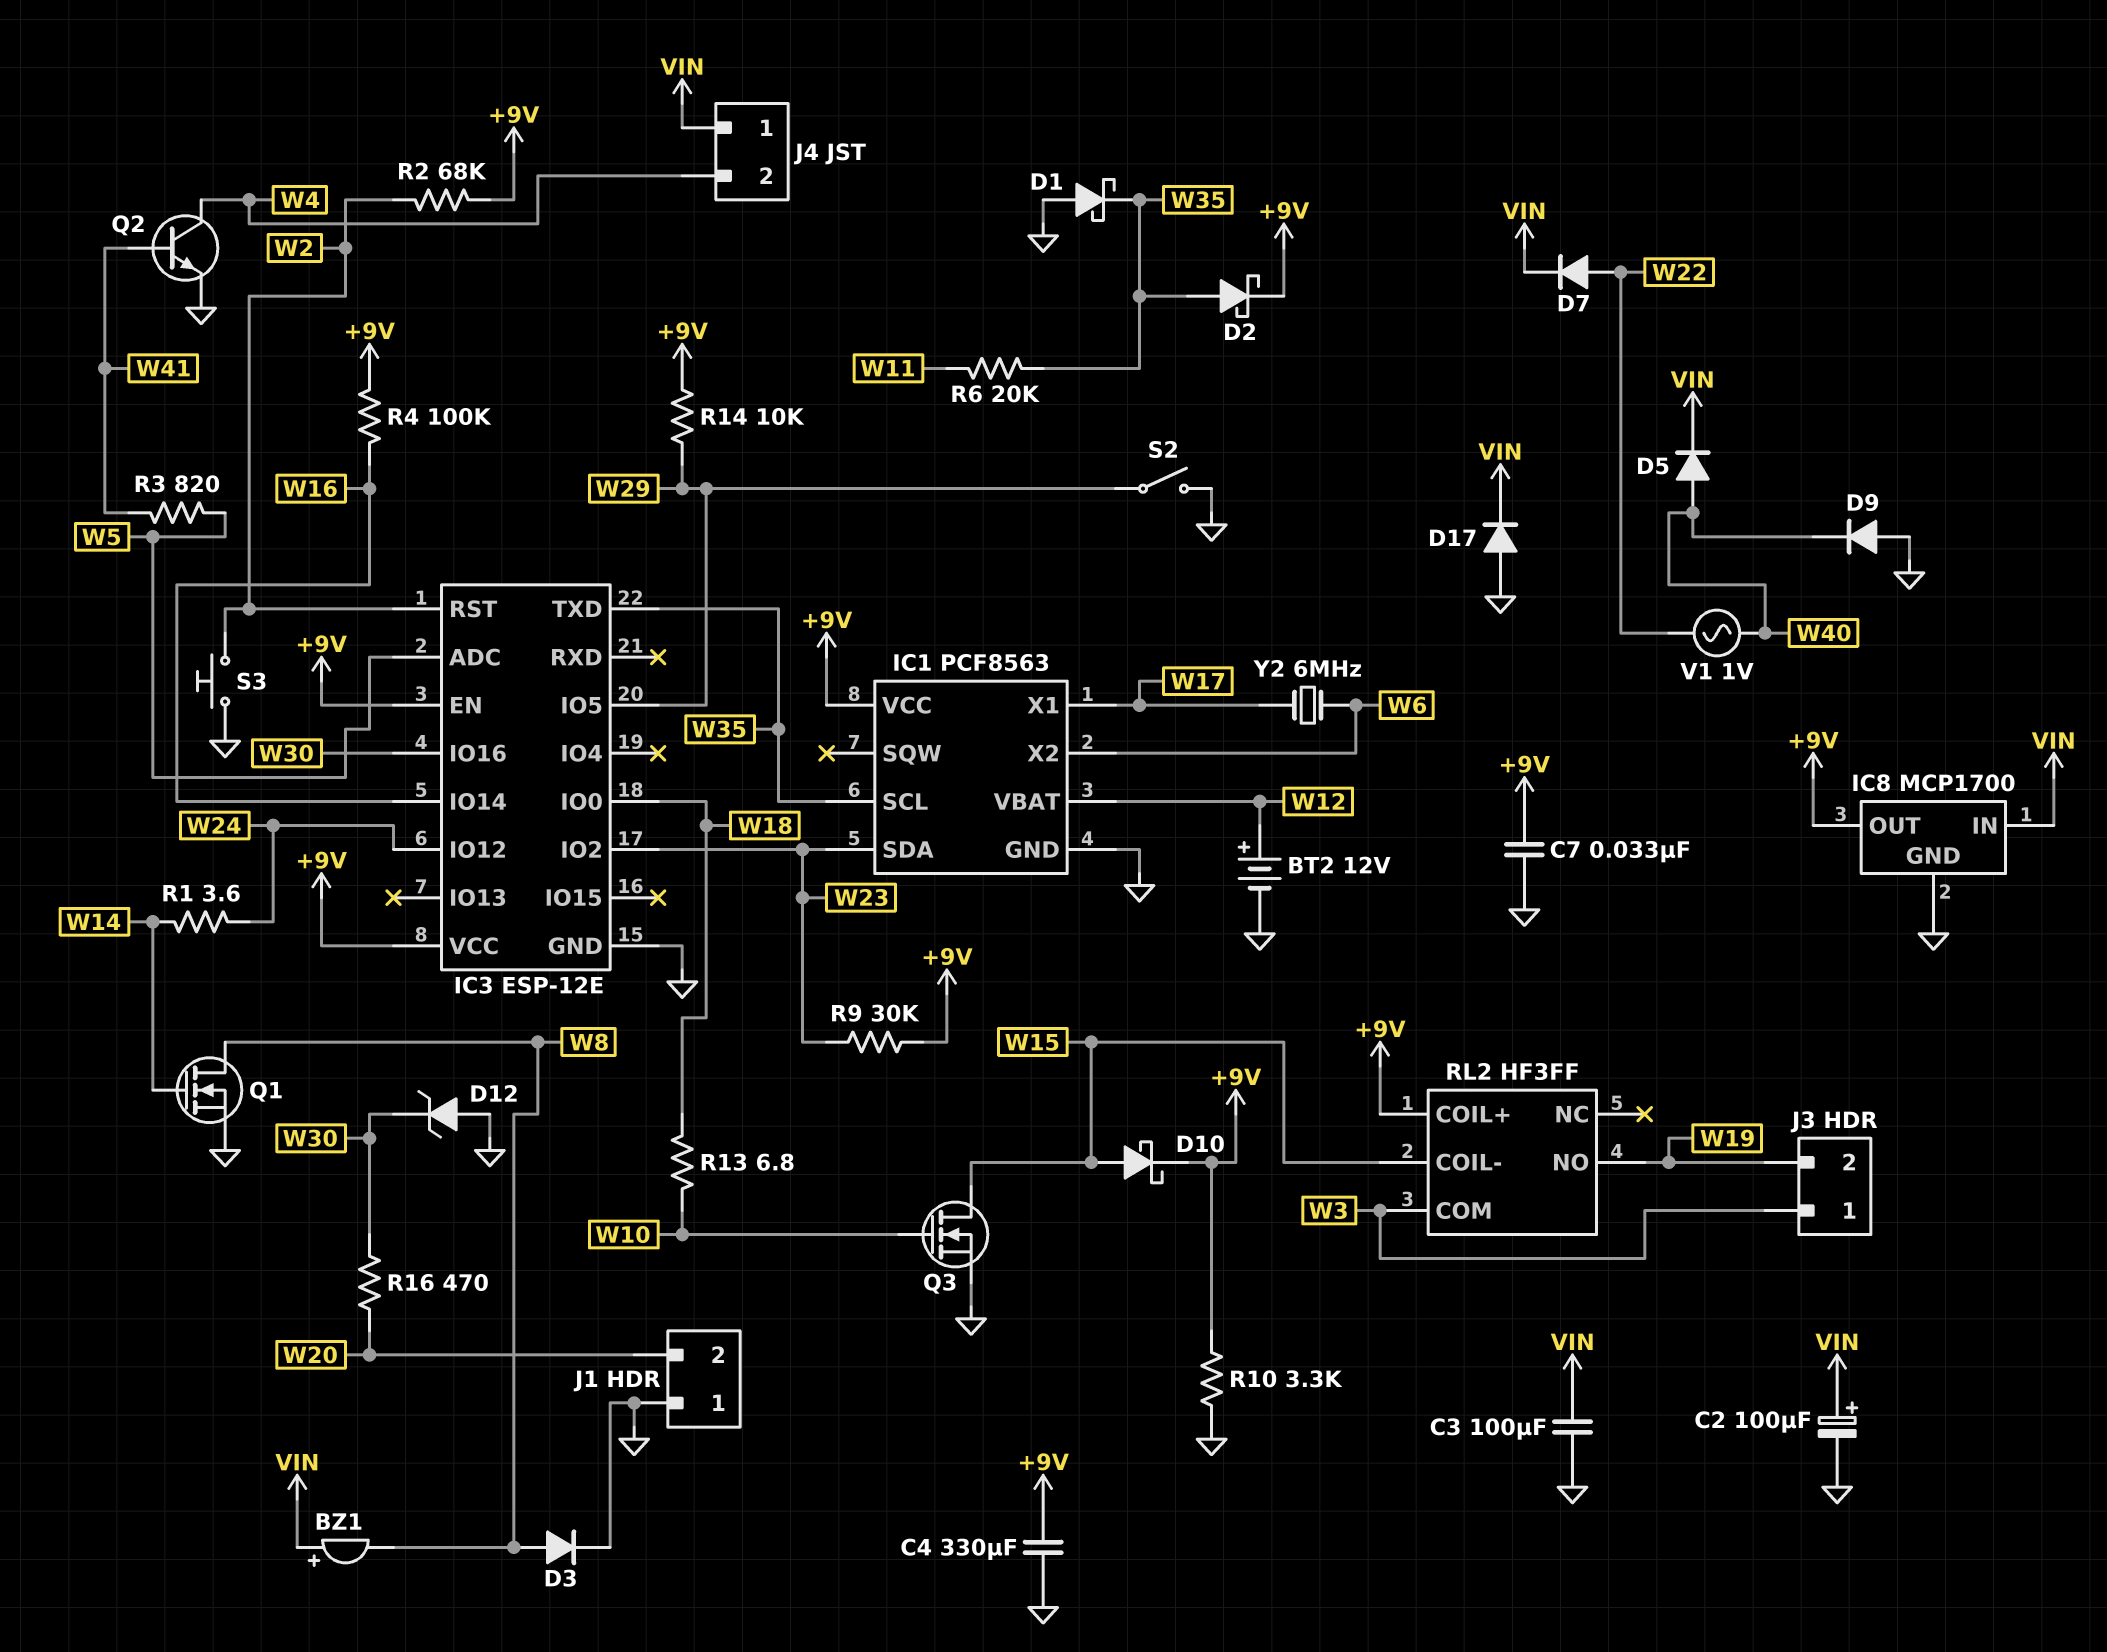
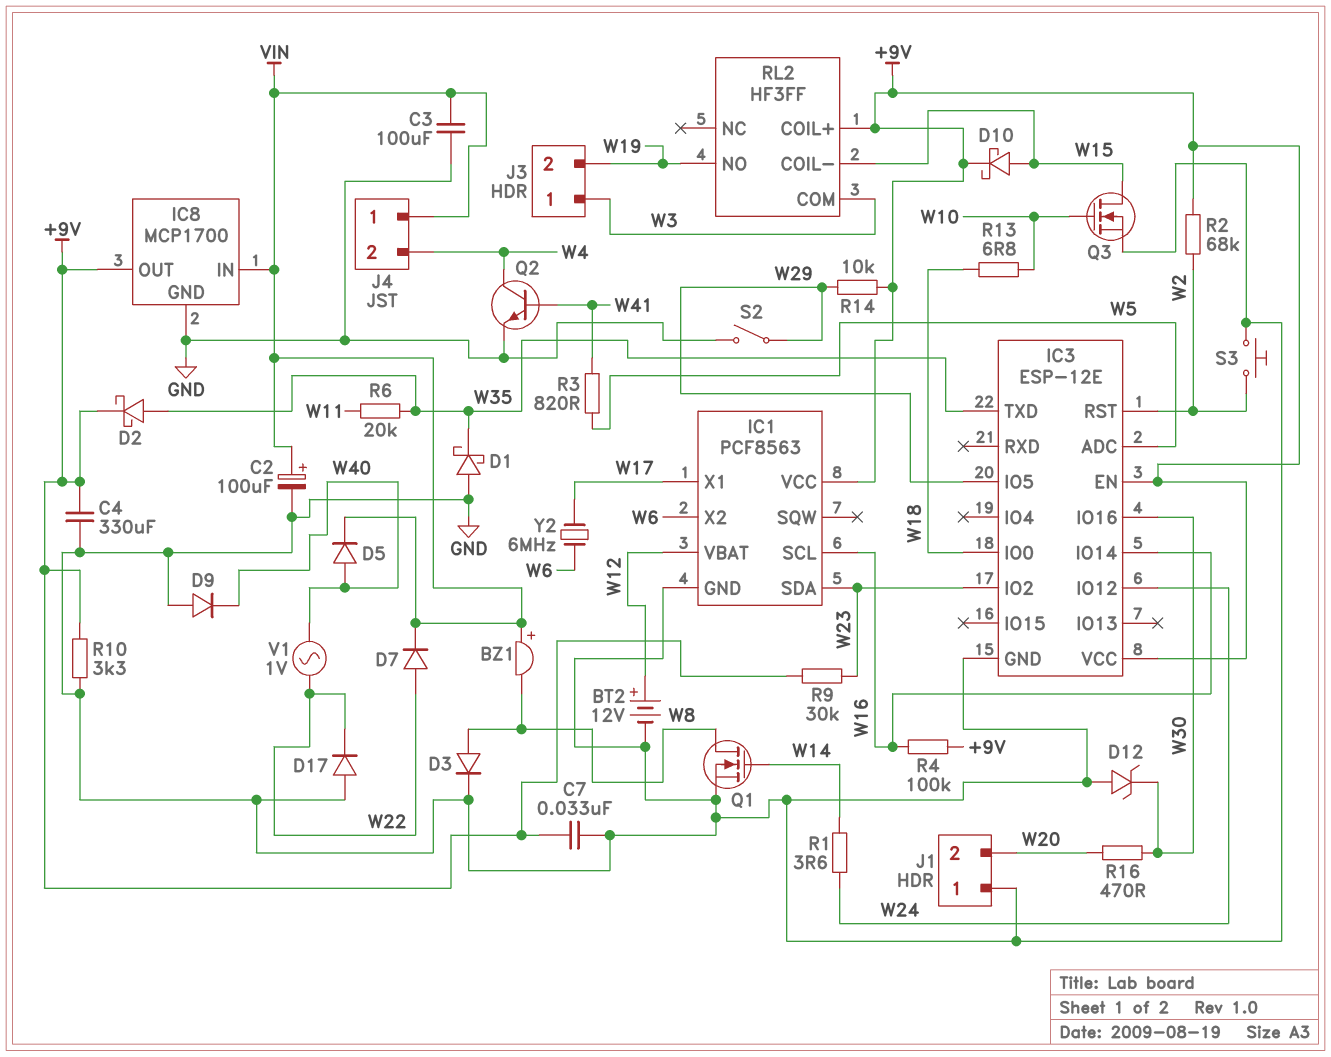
D17: diode (A GND, K VIN) -> diode (A GND, K W22)
IC1 pin SCL: W35 -> W16

